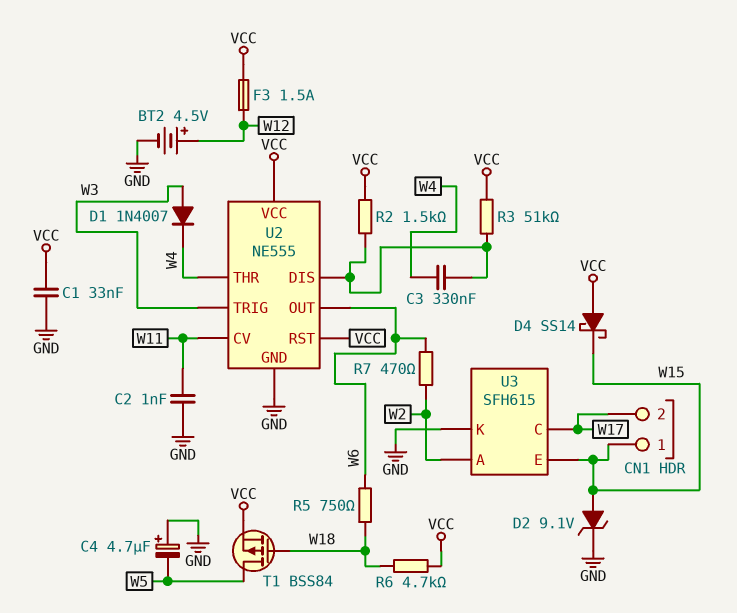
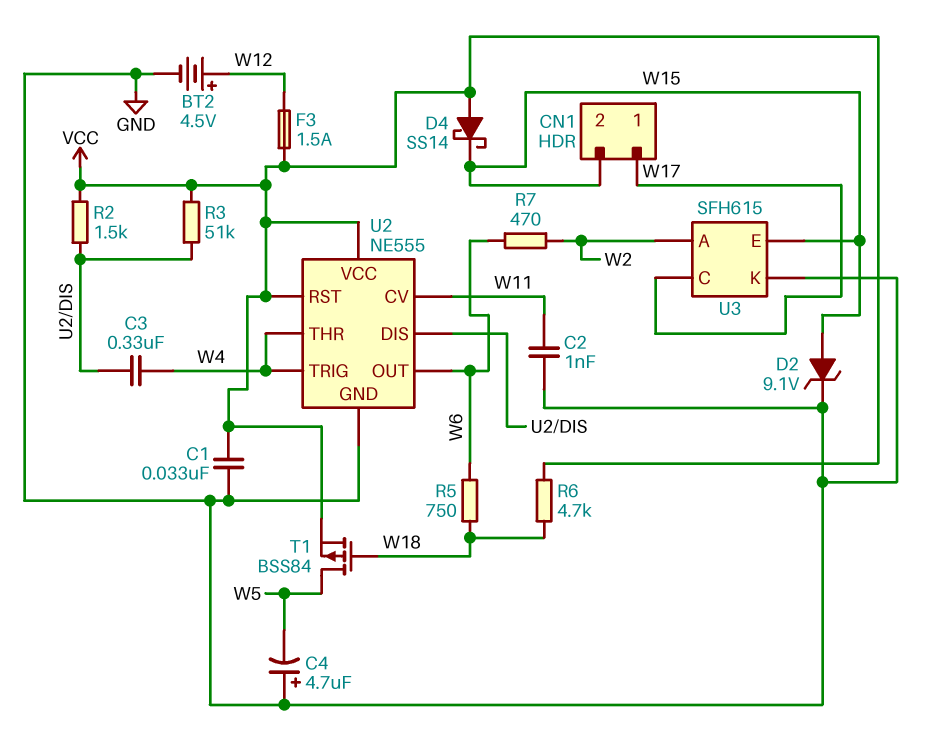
CN1 pin 1: W15 -> W17
CN1 pin 2: W17 -> W15
D1: diode 1N4007 (A W3, K W4) -> none
U2 pin TRIG: W3 -> W4

